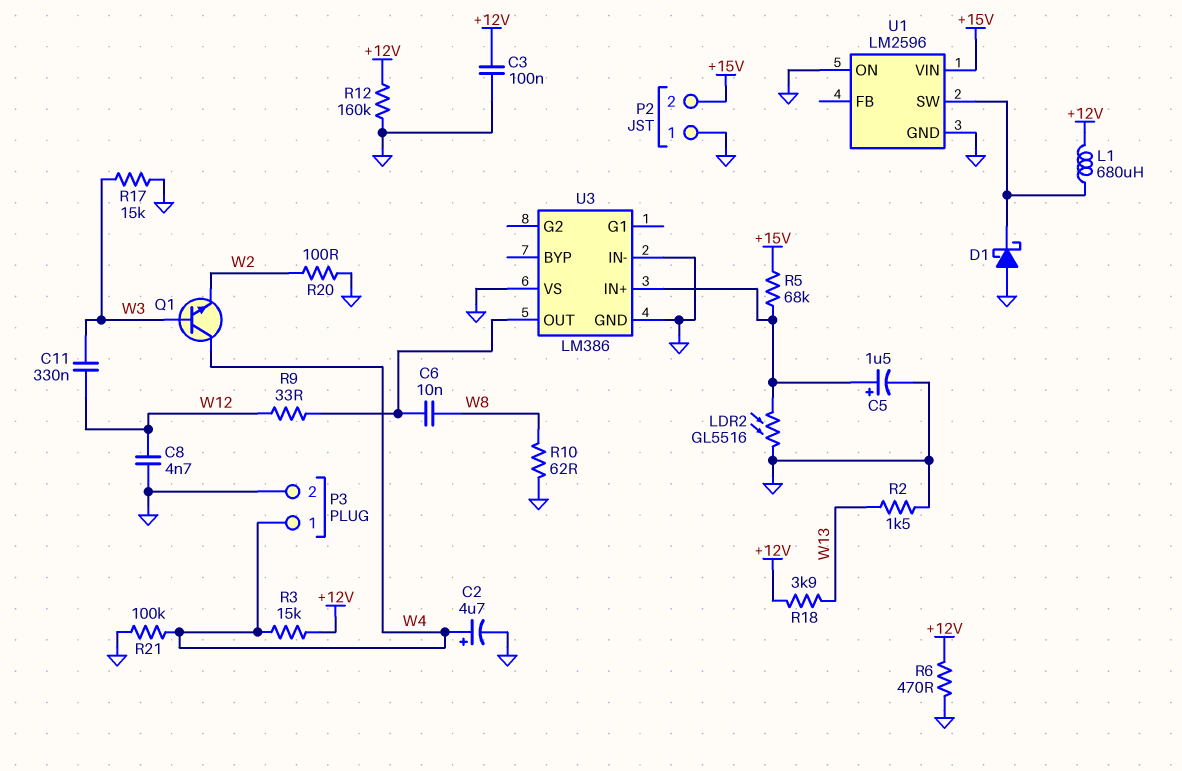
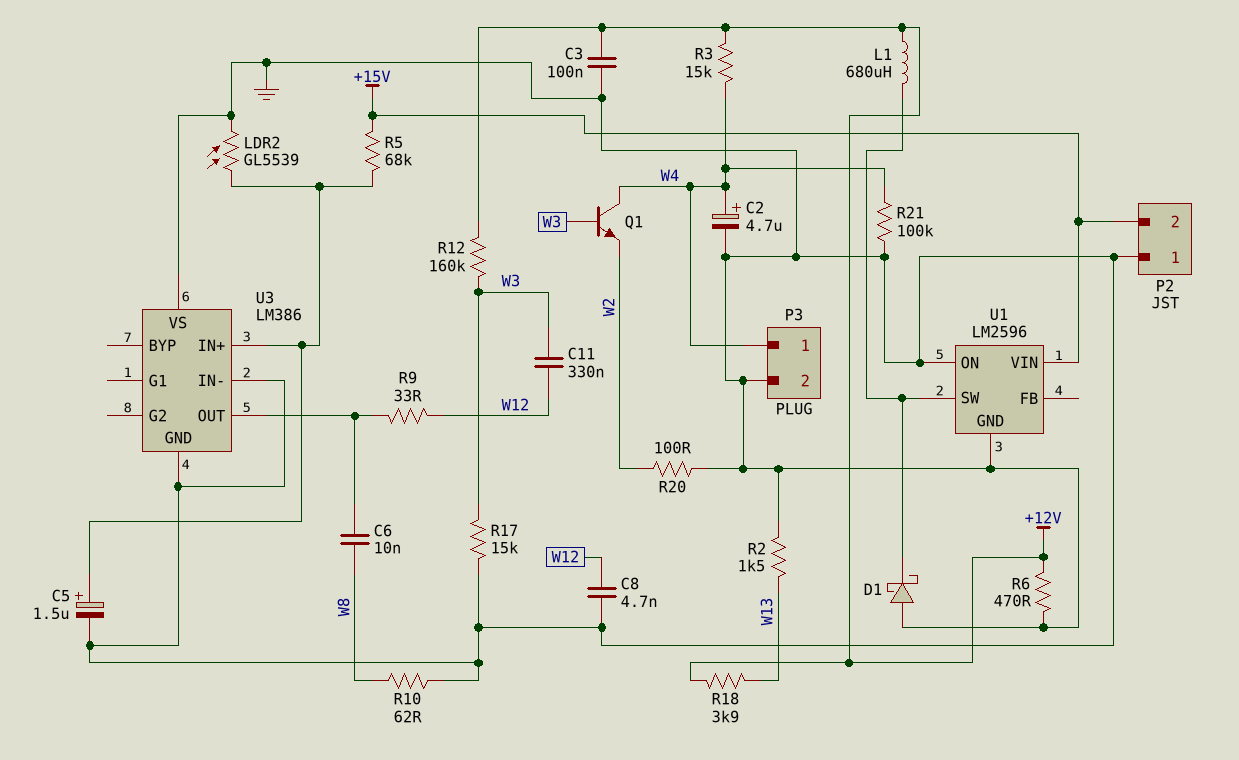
LDR2: GL5516 (GND, U3/IN+) -> GL5539 (GND, U3/IN+)
R12: 160k (+12V, GND) -> 160k (+12V, W3)

